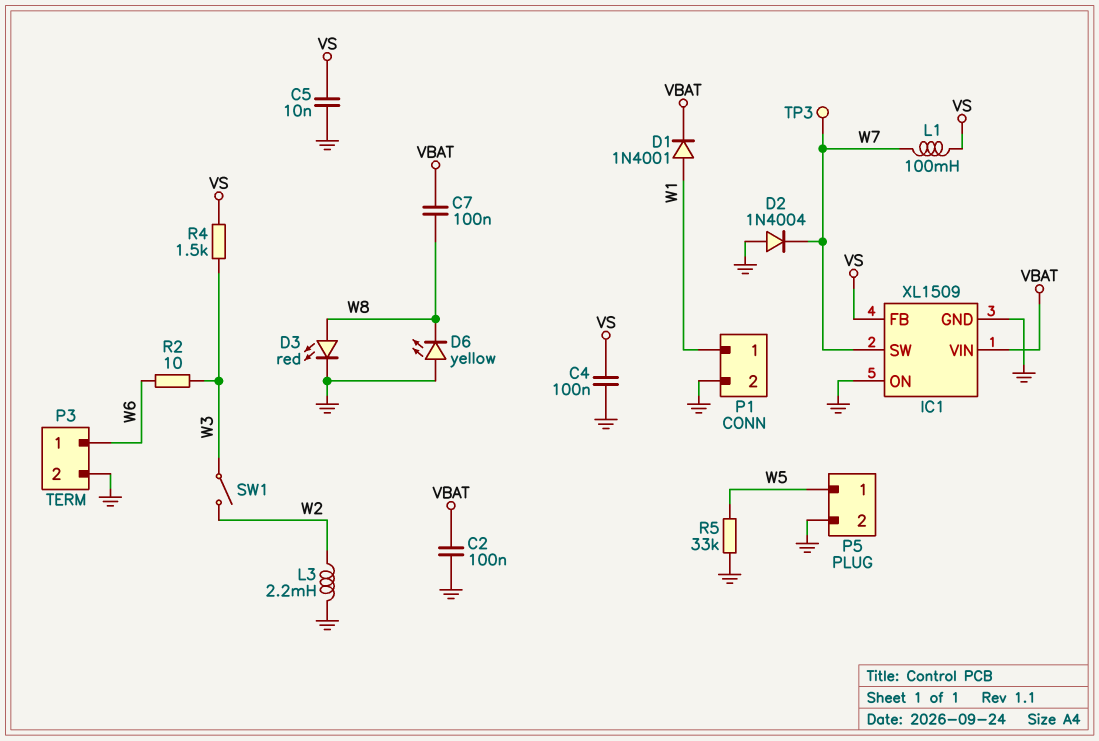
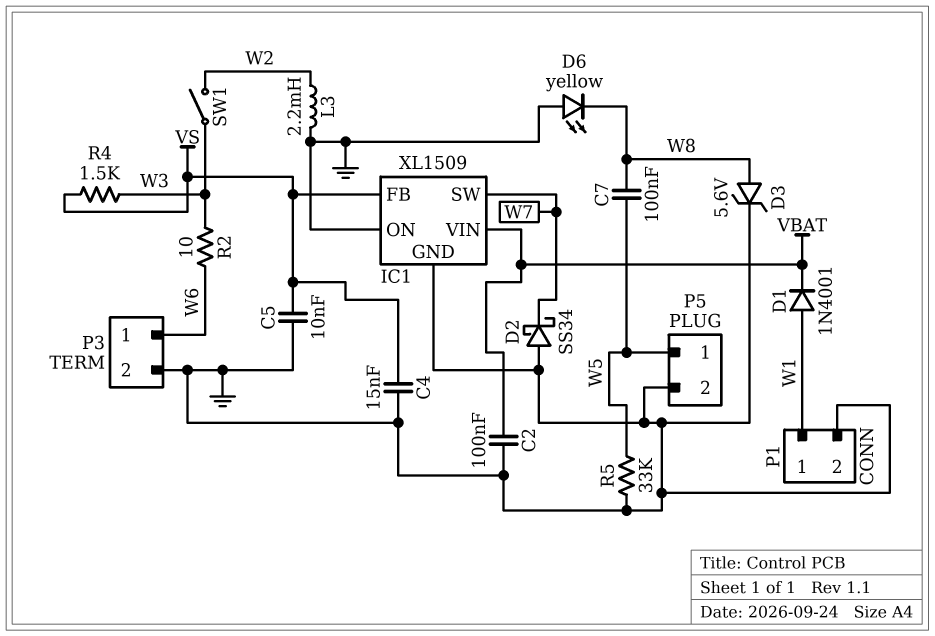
C4: 100nF (GND, VS) -> 15nF (GND, VS)
C7: 100nF (VBAT, W8) -> 100nF (W5, W8)
D2: diode 1N4004 (A GND, K W7) -> schottky SS34 (A GND, K W7)
D3: LED red (A W8, K GND) -> zener 5.6V (A W8, K GND)
L1: 100mH (VS, W7) -> none
TP3: test point (W7) -> none

